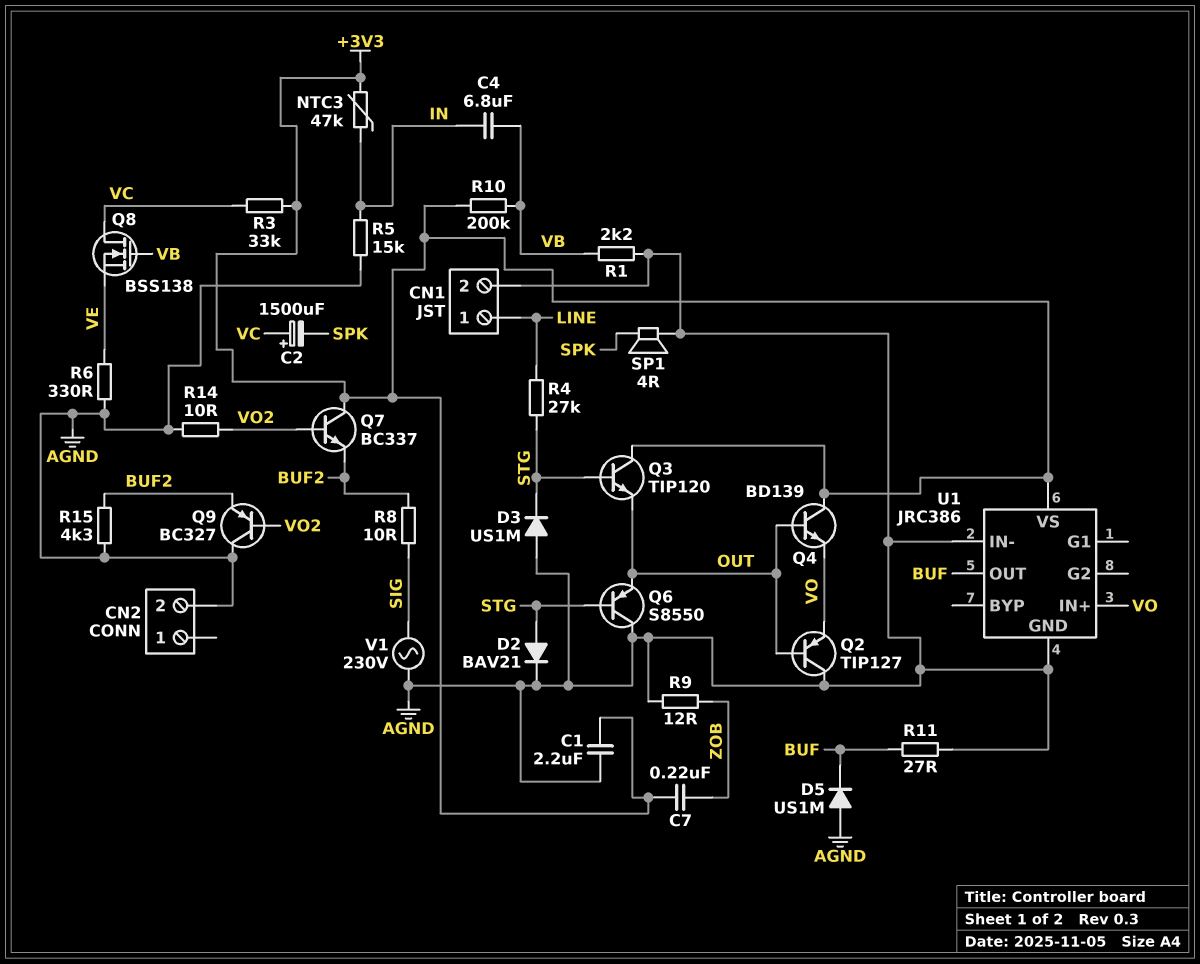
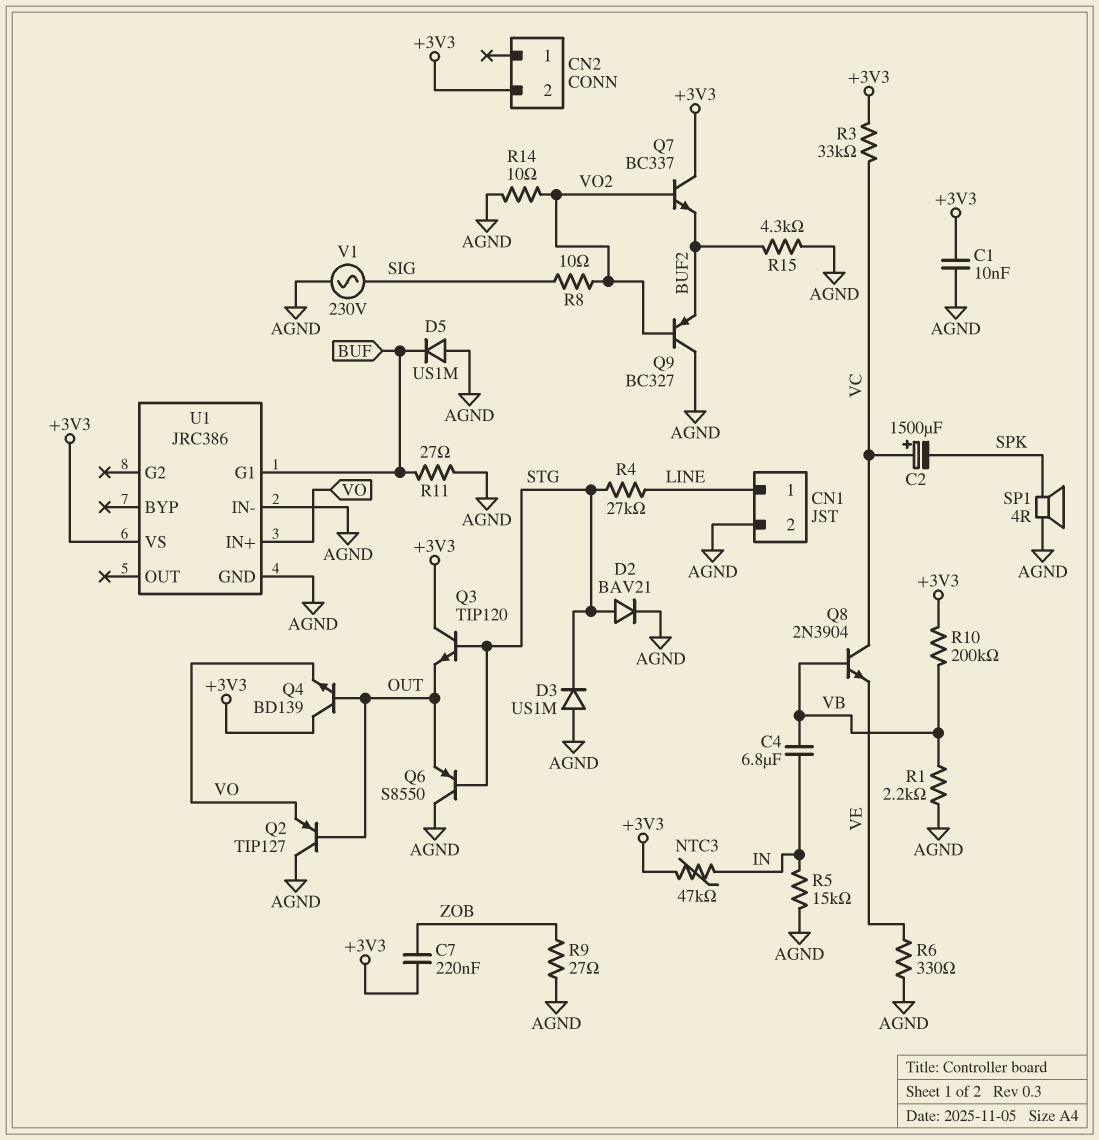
C1: 2.2uF (+3V3, AGND) -> 10nF (+3V3, AGND)
CN2 pin 2: AGND -> +3V3
Q8: NMOS BSS138 (G VB, D VC, S VE) -> NPN 2N3904 (B VB, C VC, E VE)
R8: 10 (BUF2, SIG) -> 10 (SIG, VO2)
R9: 12 (AGND, ZOB) -> 27 (AGND, ZOB)
U1 pin G1: none -> BUF
U1 pin OUT: BUF -> none

